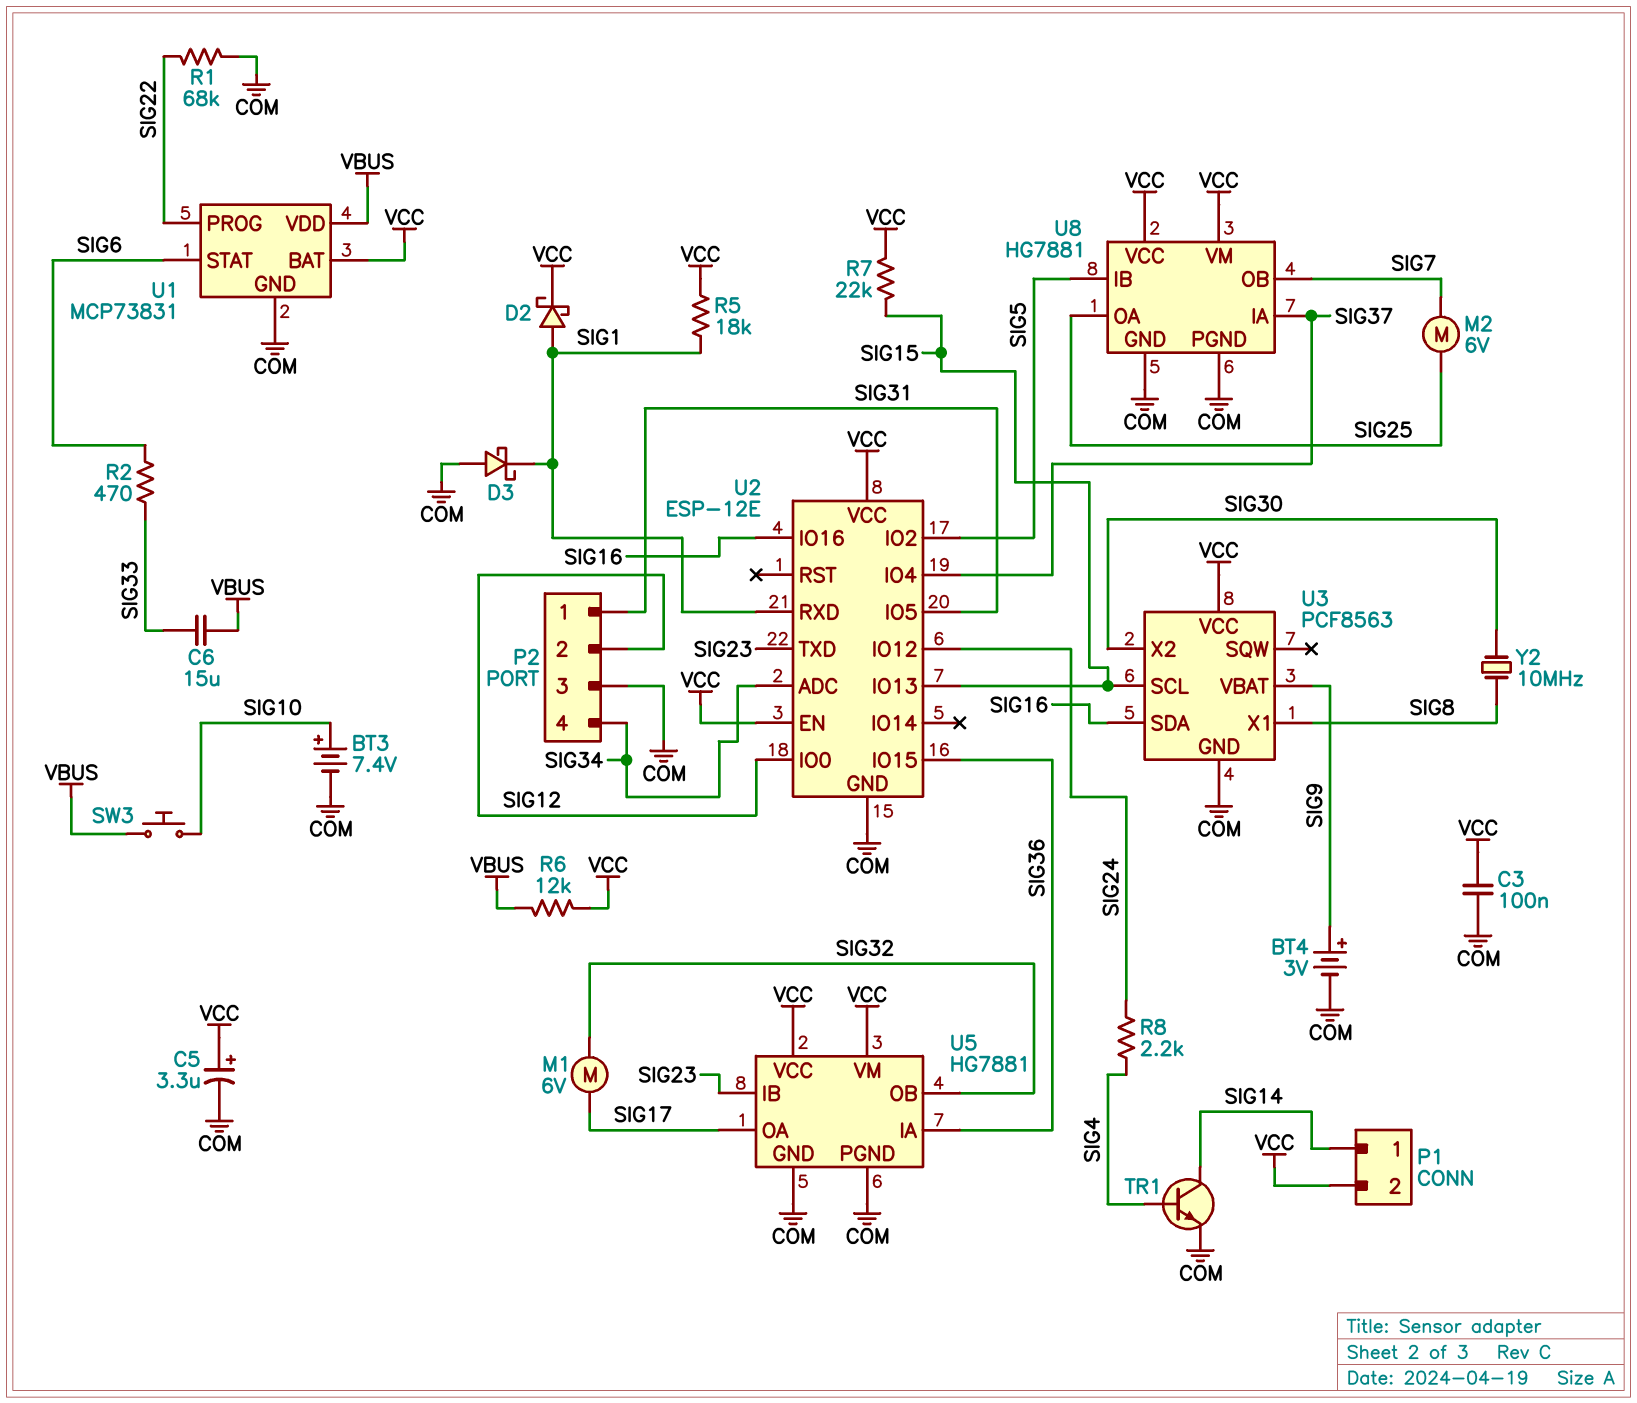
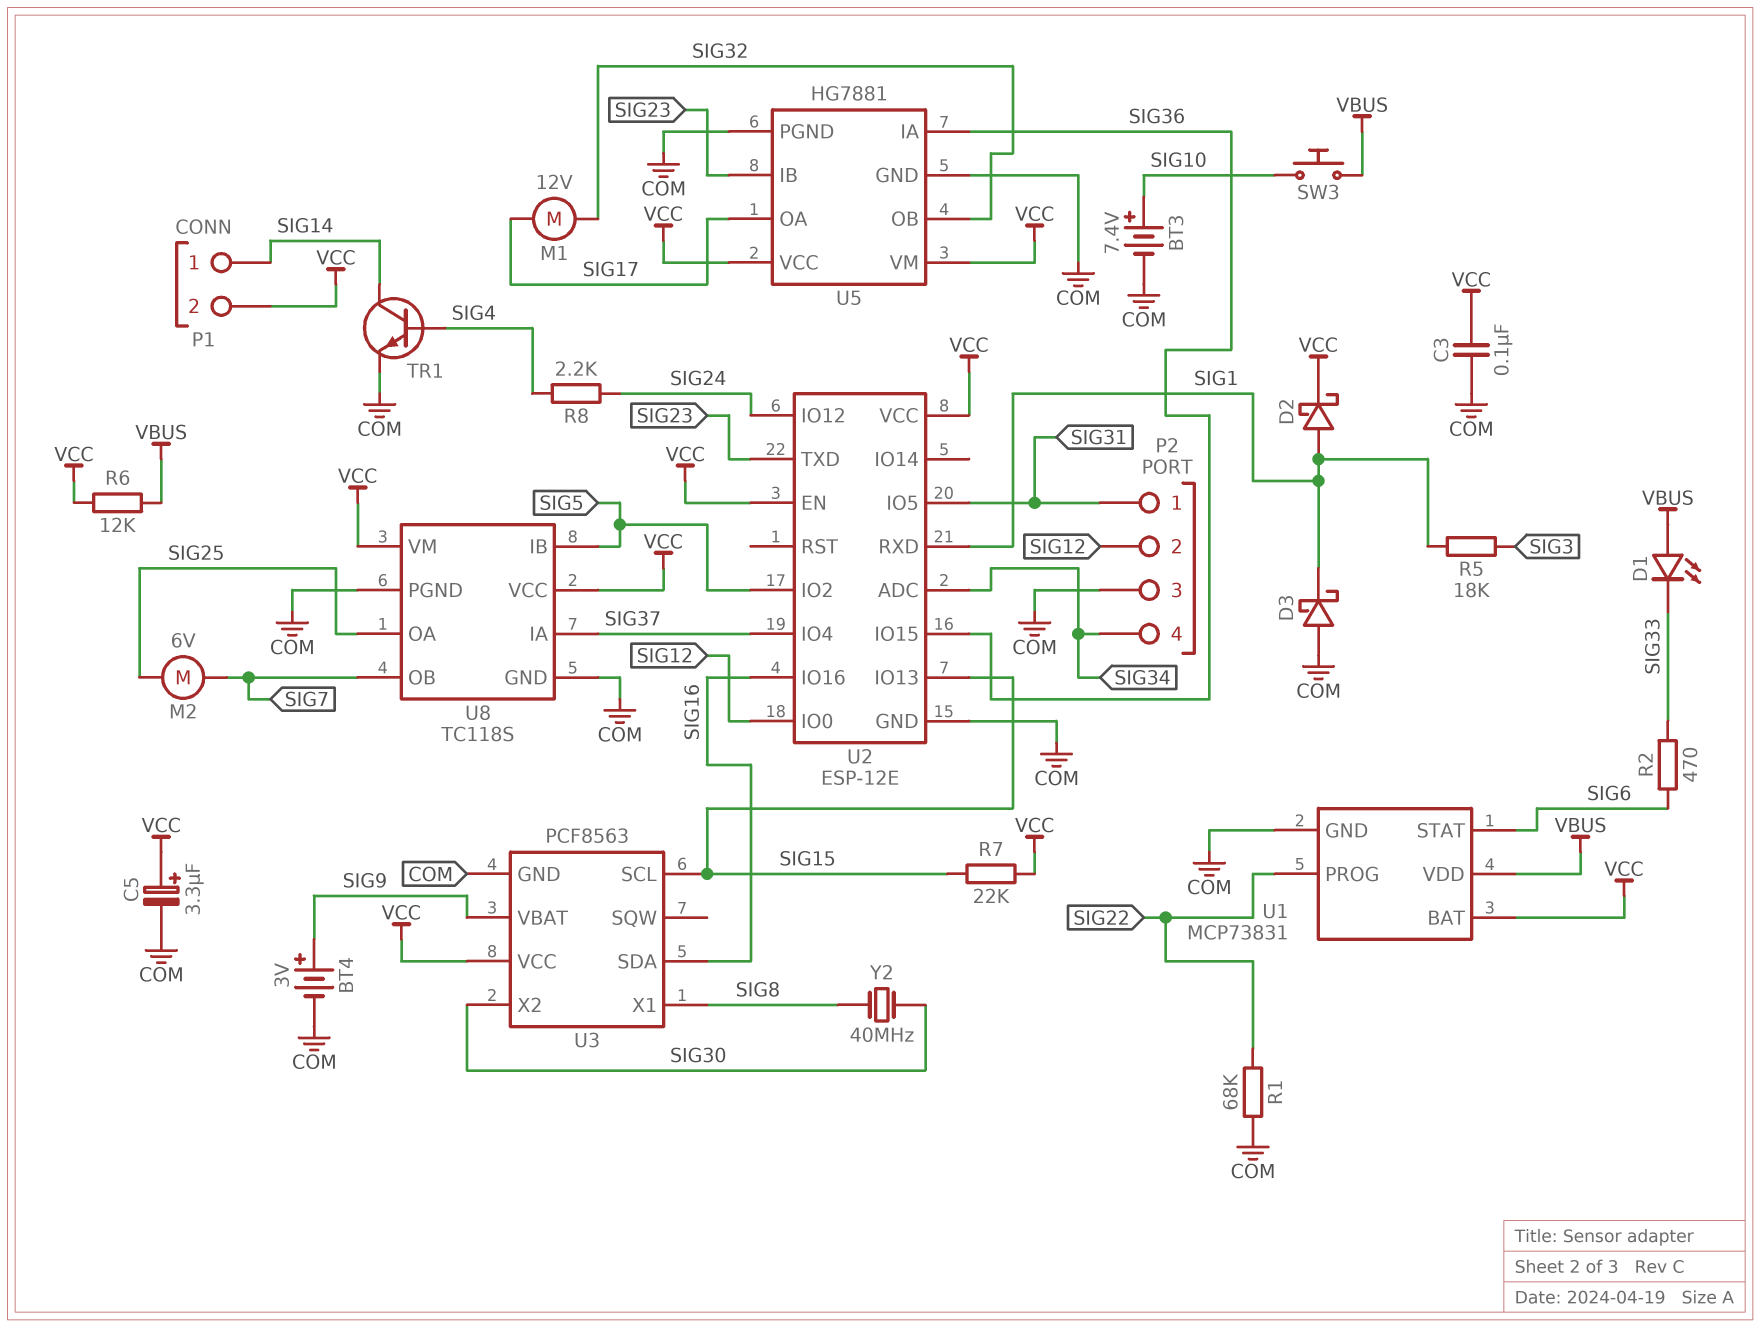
C6: 15uF (SIG33, VBUS) -> none
D1: none -> LED (A VBUS, K SIG33)
M1: motor 6V (SIG17, SIG32) -> motor 12V (SIG17, SIG32)
R5: 18k (SIG1, VCC) -> 18k (SIG1, SIG3)
U8: HG7881 -> TC118S
Y2: 10MHz (SIG8, SIG30) -> 40MHz (SIG8, SIG30)

